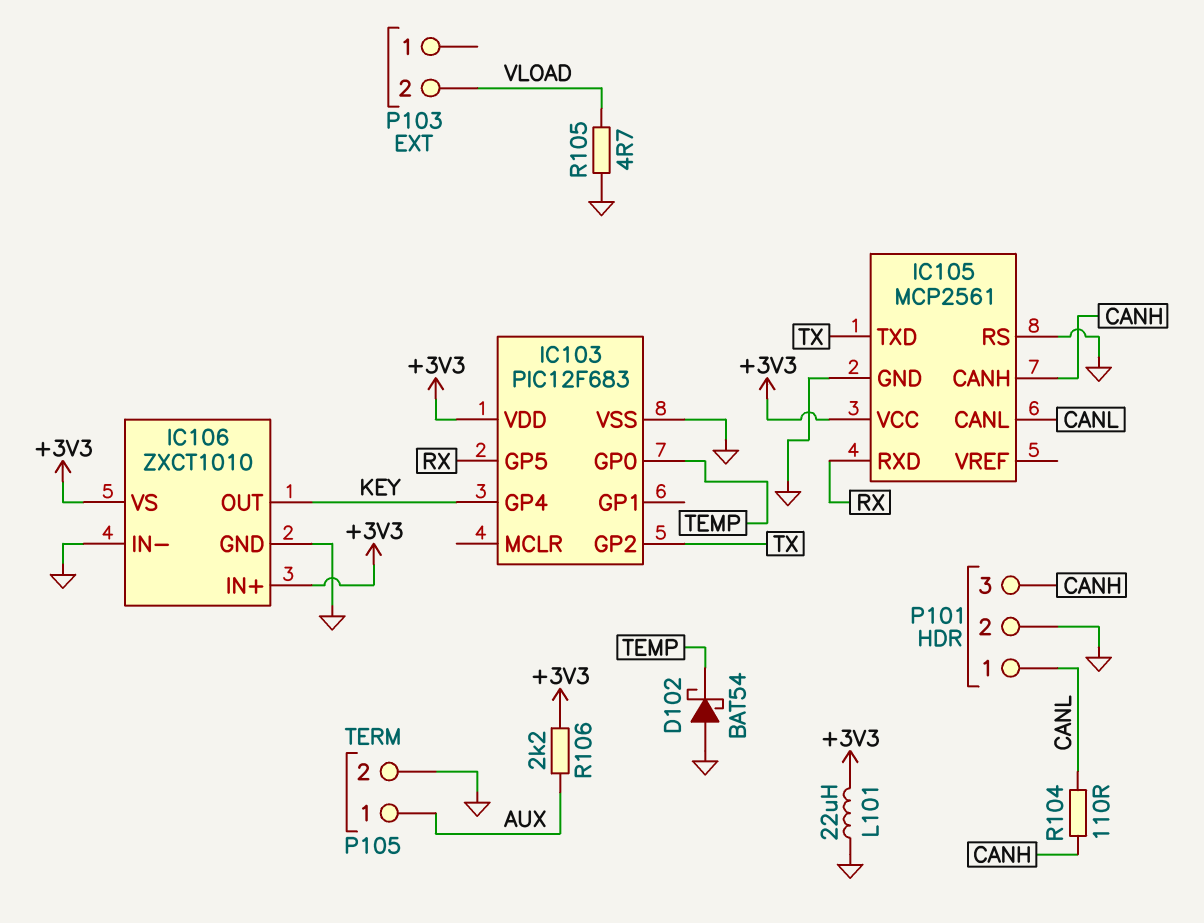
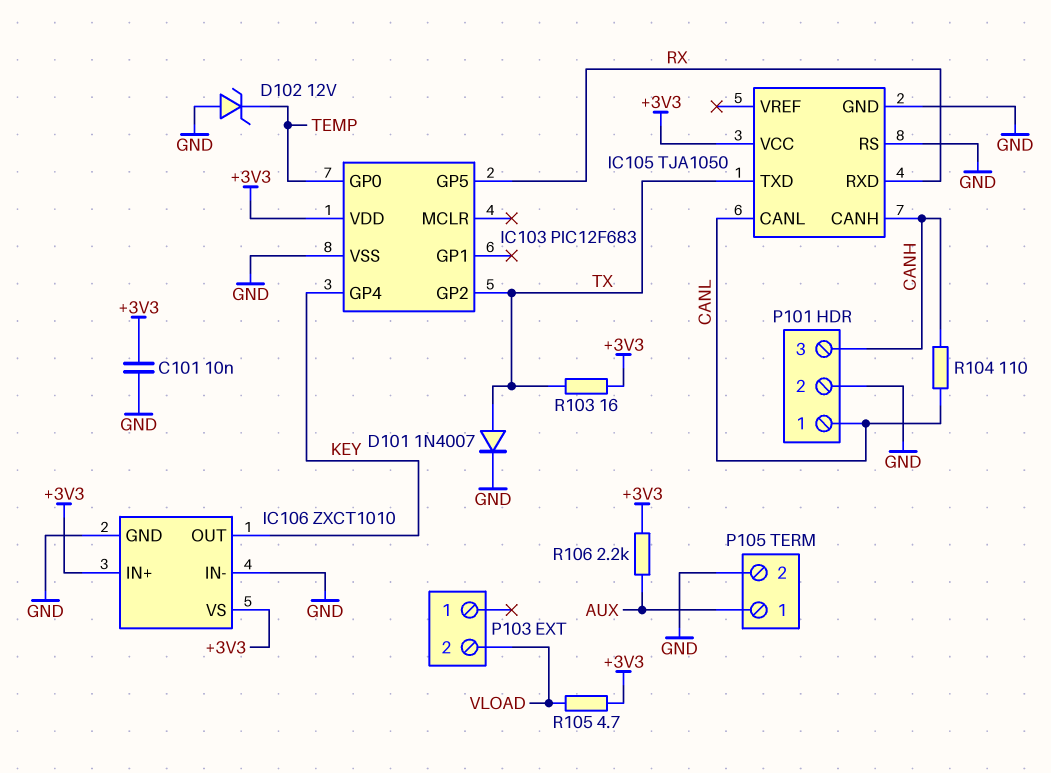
C101: none -> 10nF (+3V3, GND)
D101: none -> diode 1N4007 (A TX, K GND)
D102: schottky BAT54 (A GND, K TEMP) -> zener 12V (A GND, K TEMP)
IC105: MCP2561 -> TJA1050
L101: 22uH (+3V3, GND) -> none
R103: none -> 16 (+3V3, TX)
R105: 4.7 (GND, VLOAD) -> 4.7 (+3V3, VLOAD)

